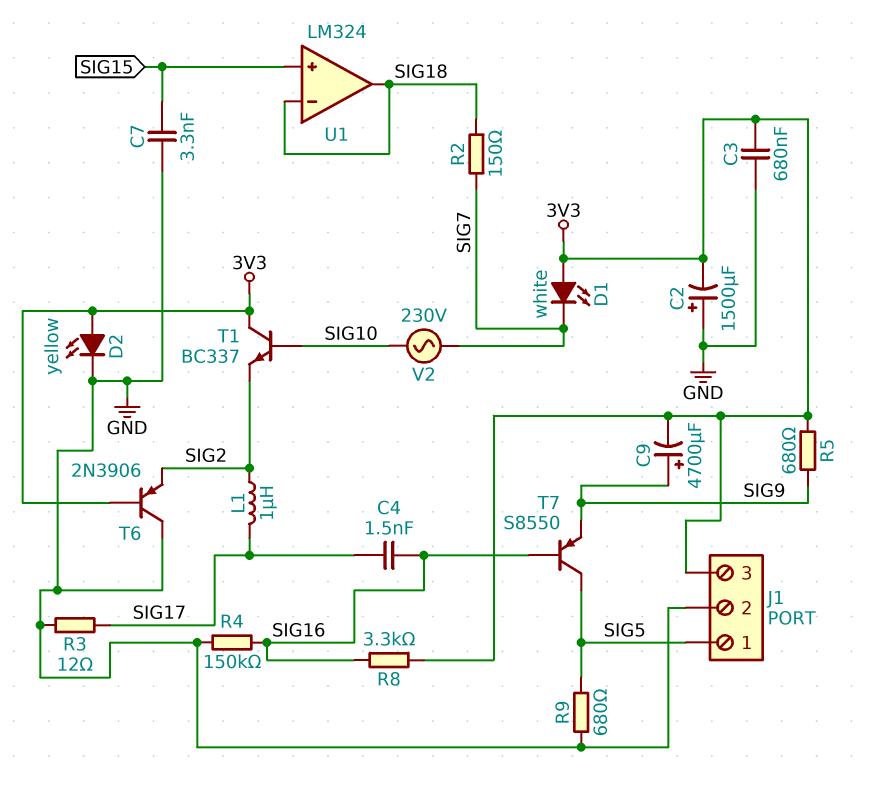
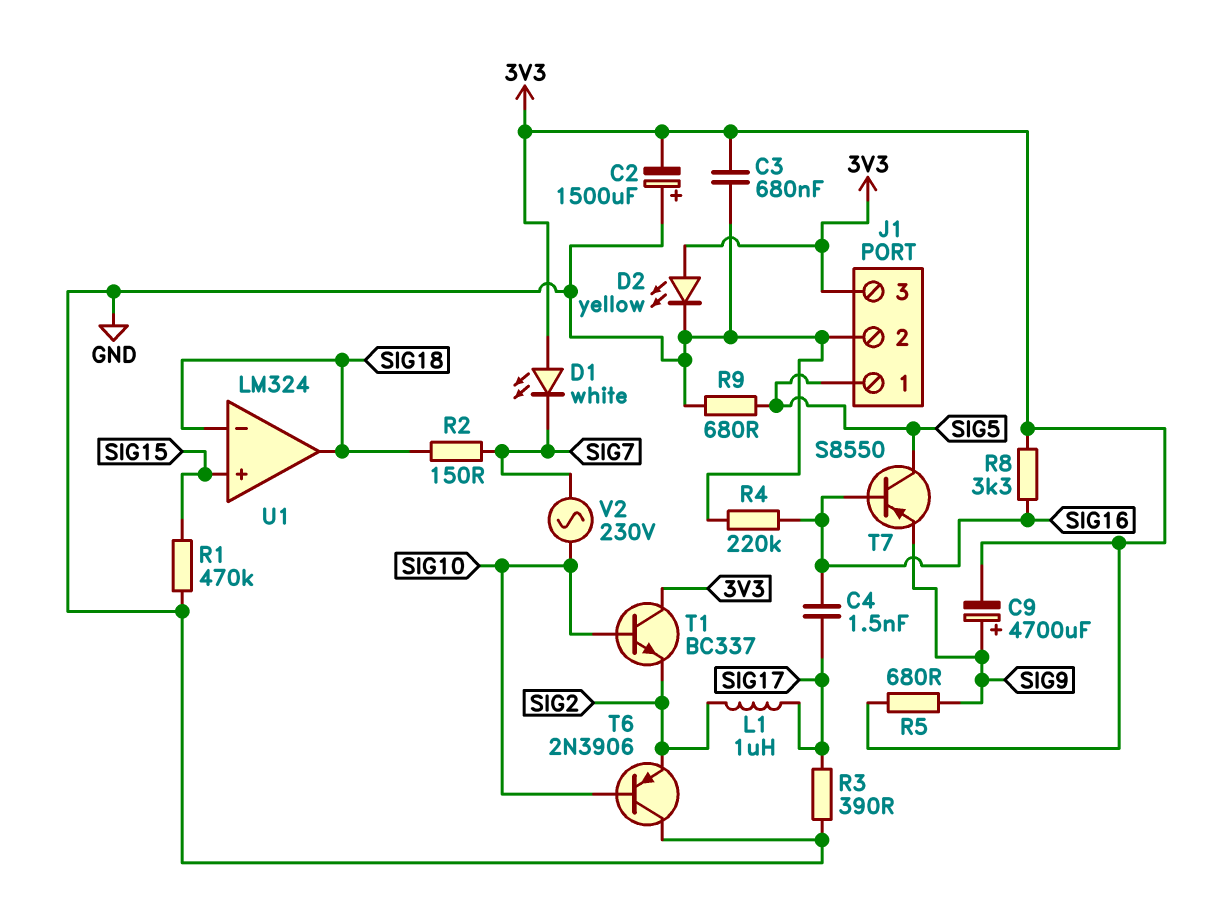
C7: 3.3nF (GND, SIG15) -> none
R1: none -> 470k (GND, SIG15)
R3: 12 (GND, SIG17) -> 390 (GND, SIG17)
R4: 150k (GND, SIG16) -> 220k (GND, SIG16)
T6: PNP 2N3906 (B 3V3, C GND, E SIG2) -> PNP 2N3906 (B SIG10, C GND, E SIG2)

